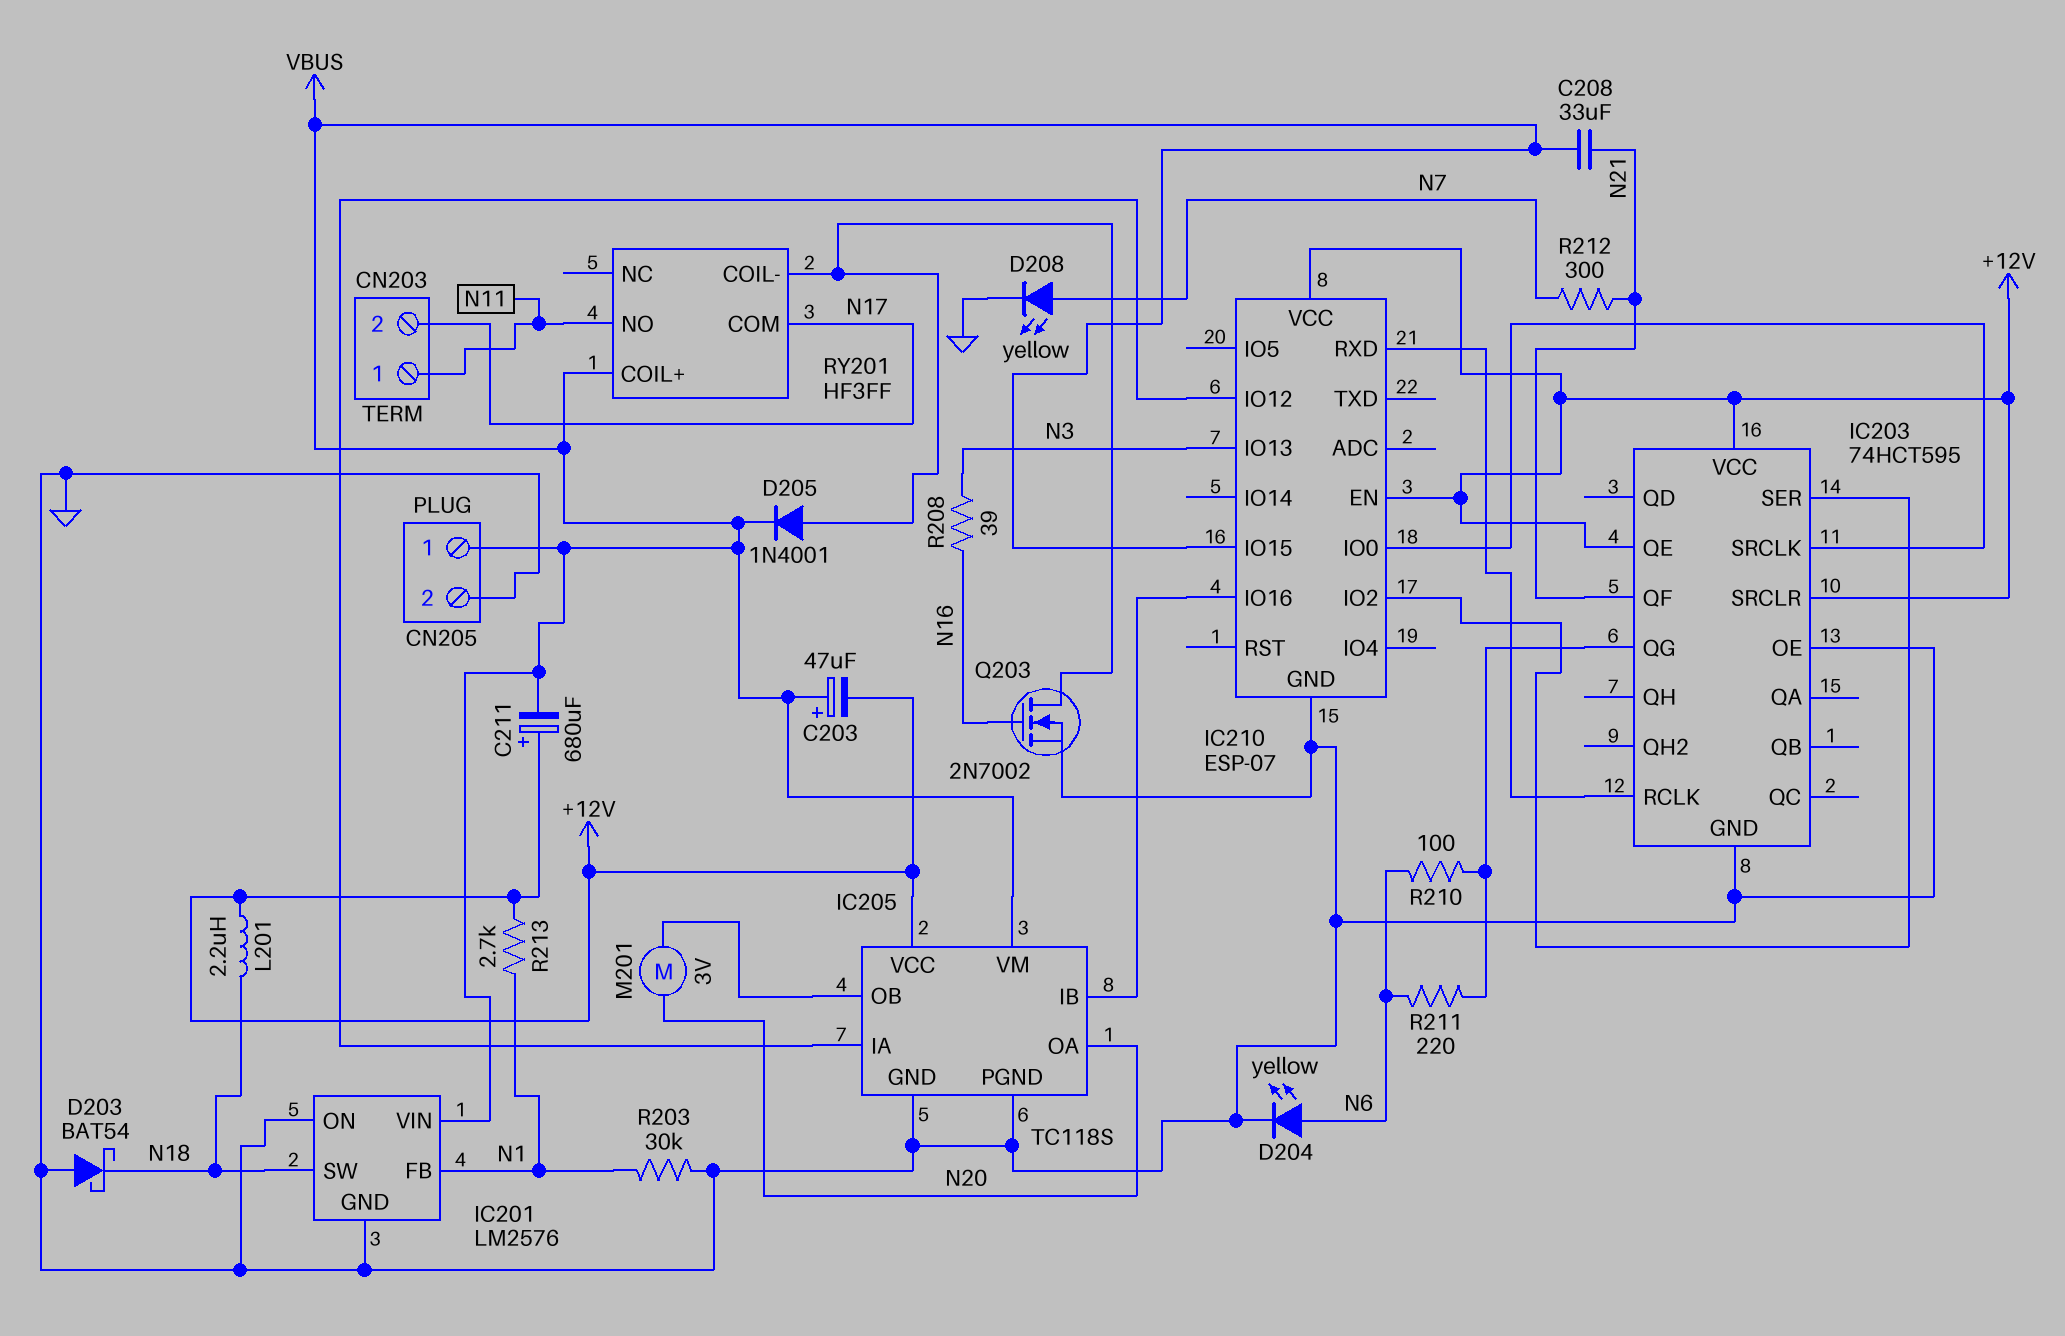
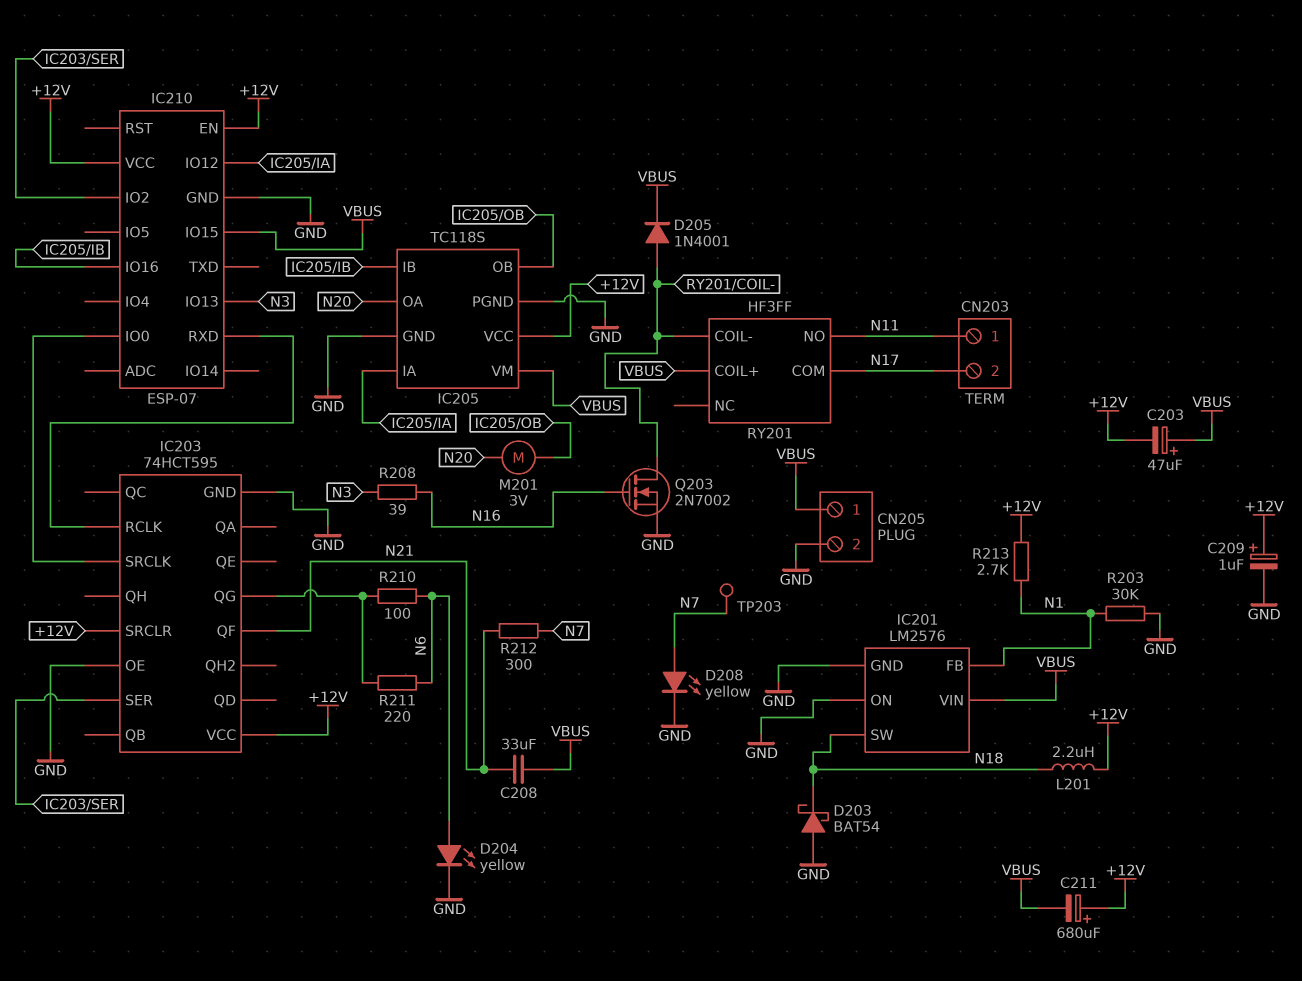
C209: none -> 1uF (plus +12V, minus GND)
IC203 pin QE: +12V -> none
TP203: none -> test point (N7)

